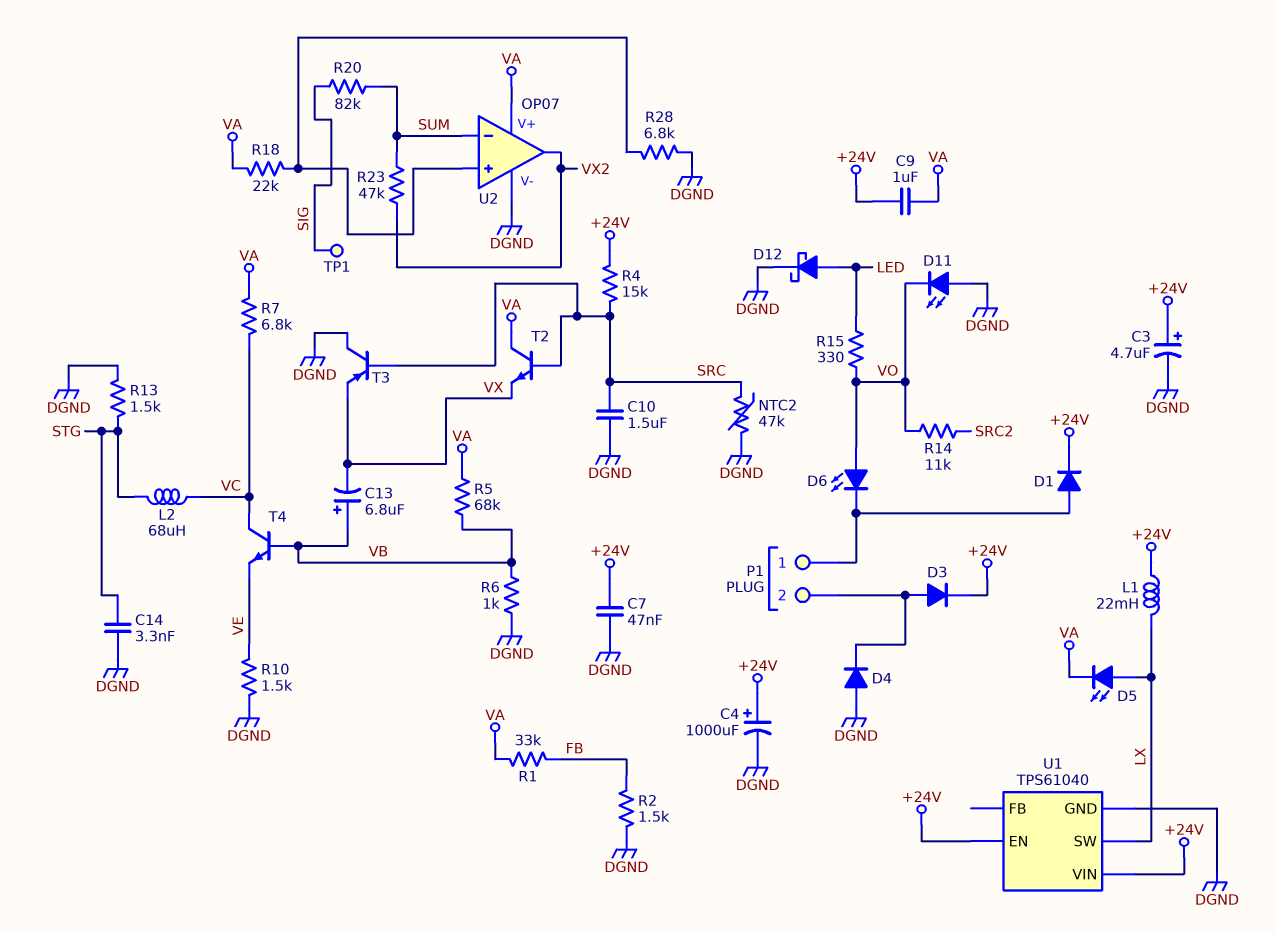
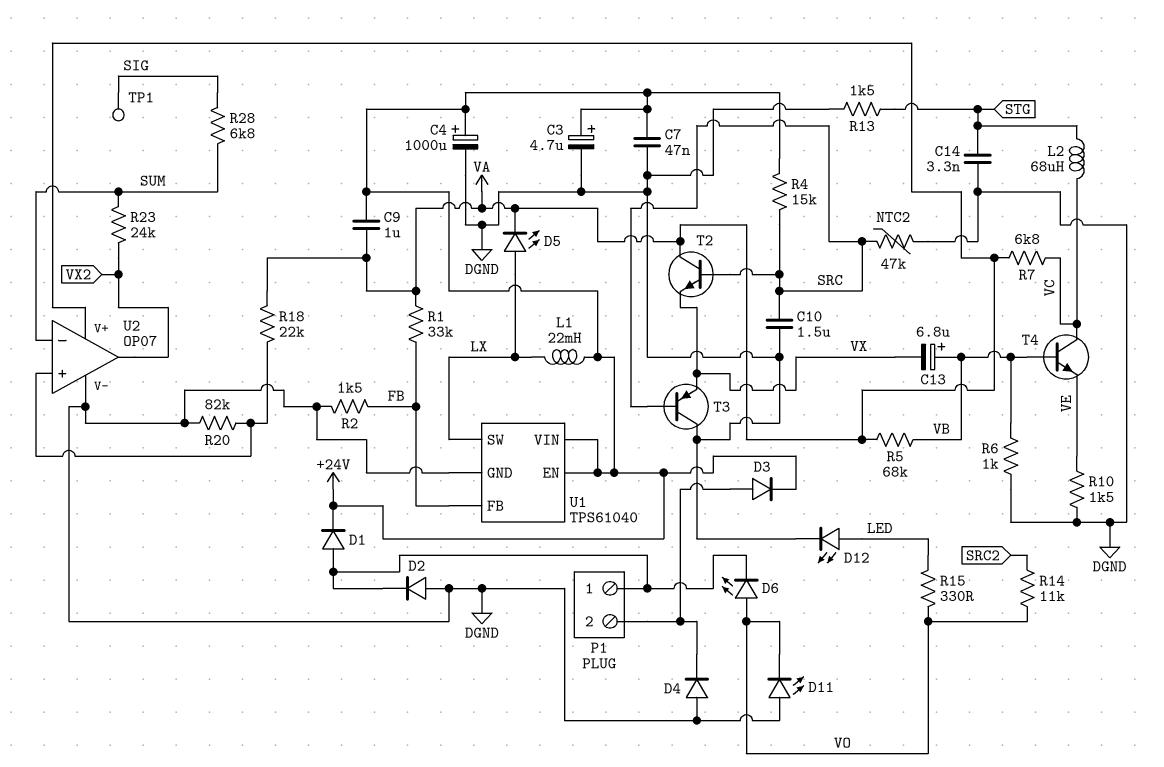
D2: none -> diode (A DGND, K P1/1)
D12: schottky (A LED, K DGND) -> LED (A LED, K DGND)
R20: 82k (SIG, SUM) -> 82k (DGND, U2/in+)
R23: 47k (SUM, VX2) -> 24k (SUM, VX2)
R28: 6.8k (DGND, U2/in+) -> 6.8k (SIG, SUM)
U1 pin FB: none -> FB

